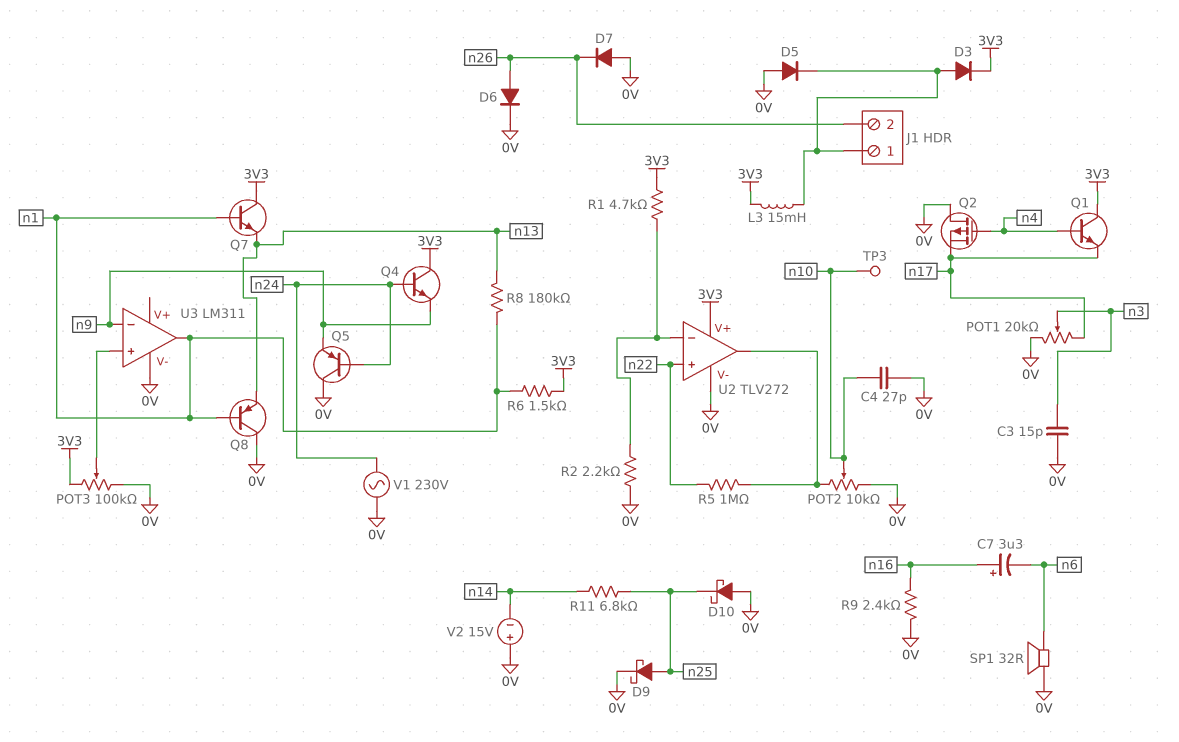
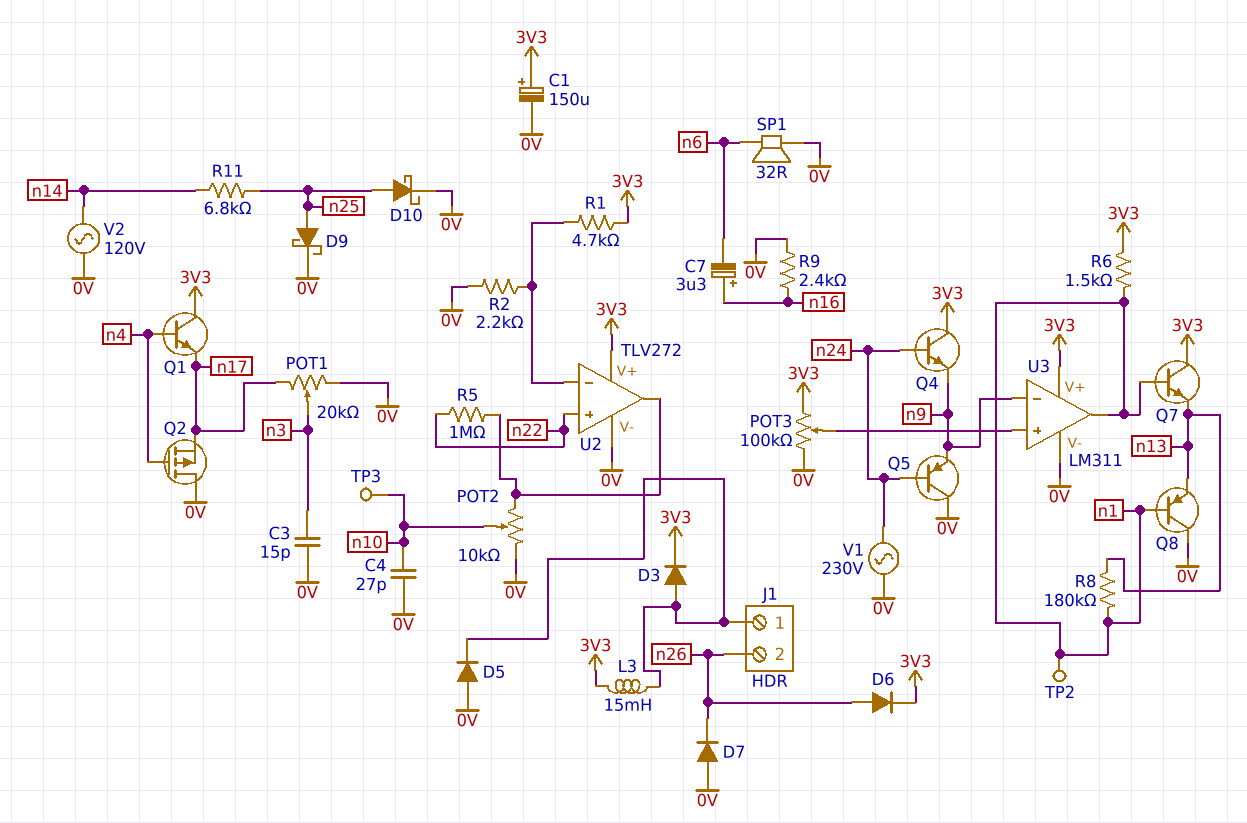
C1: none -> 150uF (plus 3V3, minus 0V)
D6: diode (A n26, K 0V) -> diode (A n26, K 3V3)
D10: schottky (A 0V, K n25) -> schottky (A n25, K 0V)
TP2: none -> test point (n1)
U3 pin V+: none -> 3V3
V2: 15V (plus 0V, minus n14) -> AC 120V (0V, n14)

